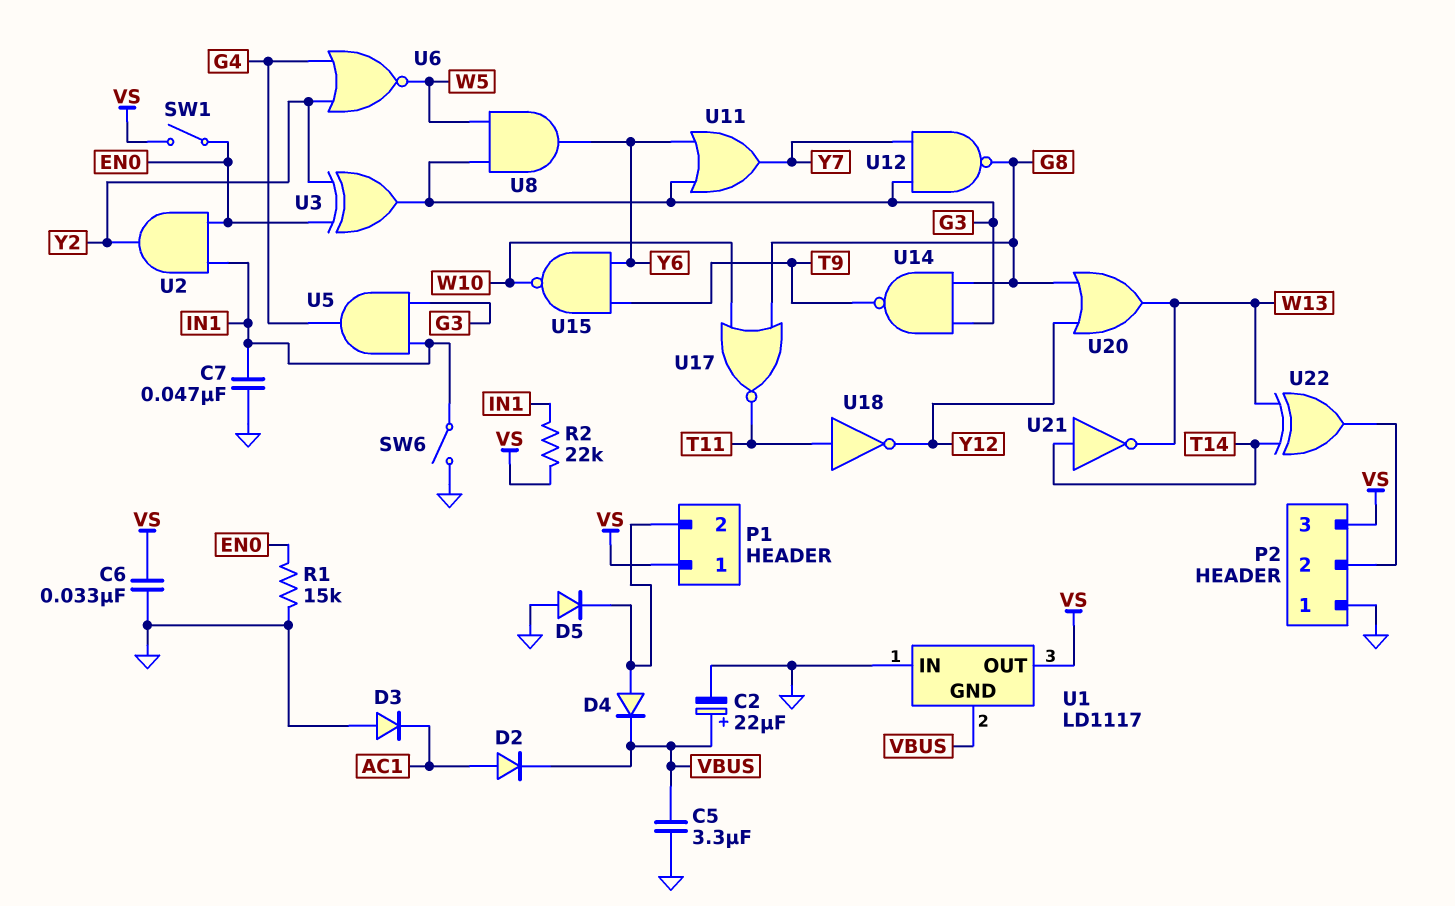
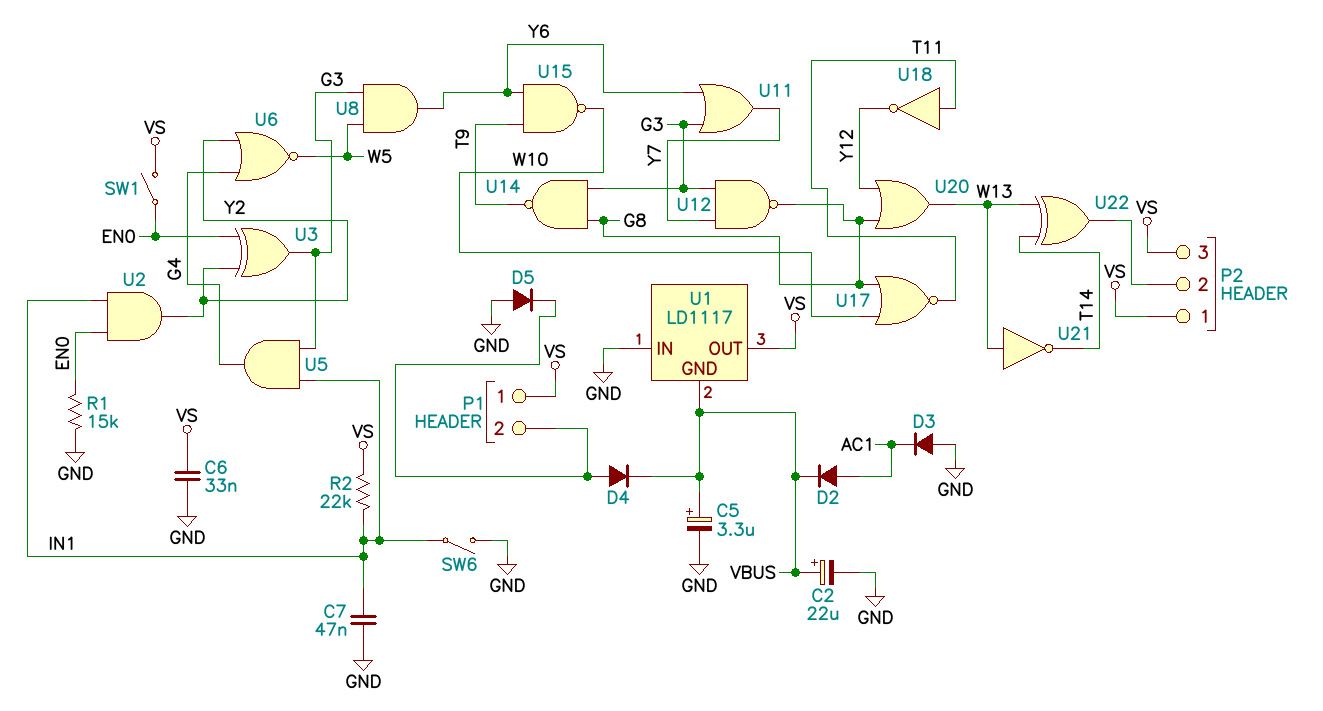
C5: 3.3uF (GND, VBUS) -> 3.3uF (plus VBUS, minus GND)
P2 pin 1: GND -> VS
U21: NOT (in T14, out W13) -> NOT (in W13, out T14)

